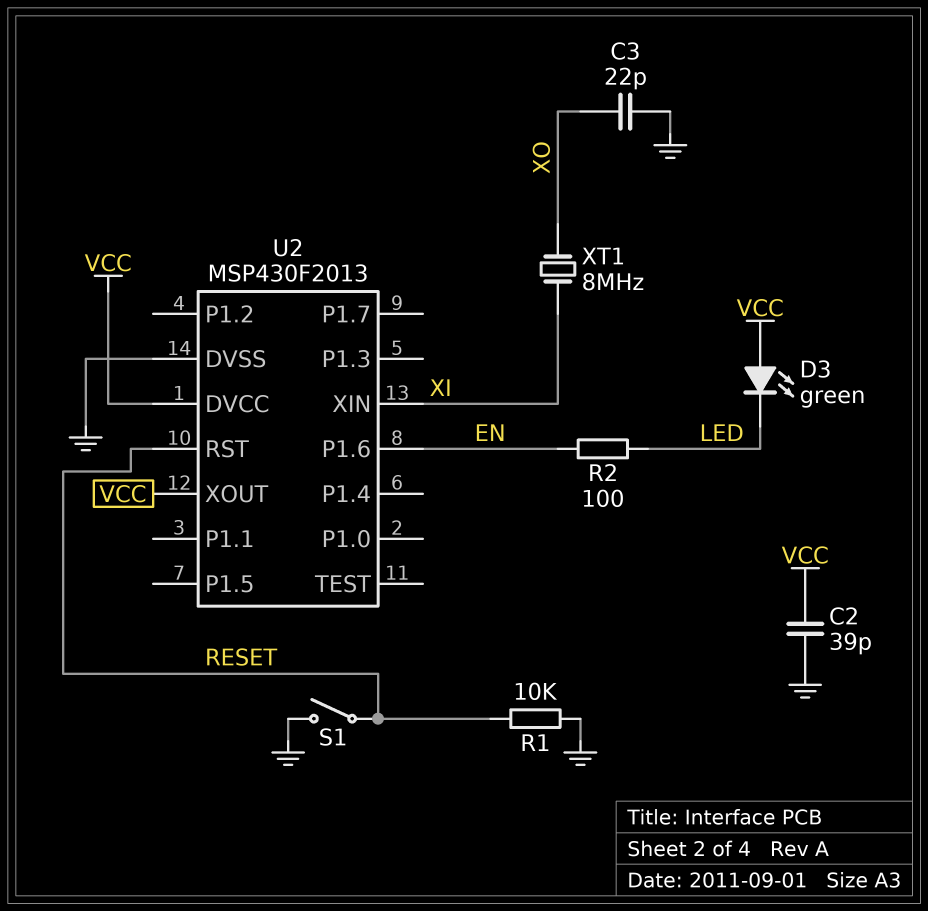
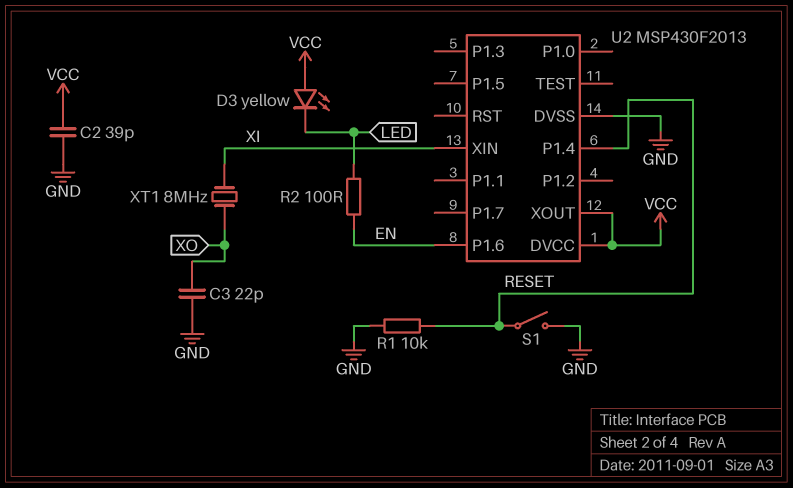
D3: LED green (A VCC, K LED) -> LED yellow (A VCC, K LED)
U2 pin P1.4: none -> RESET
U2 pin RST: RESET -> none

